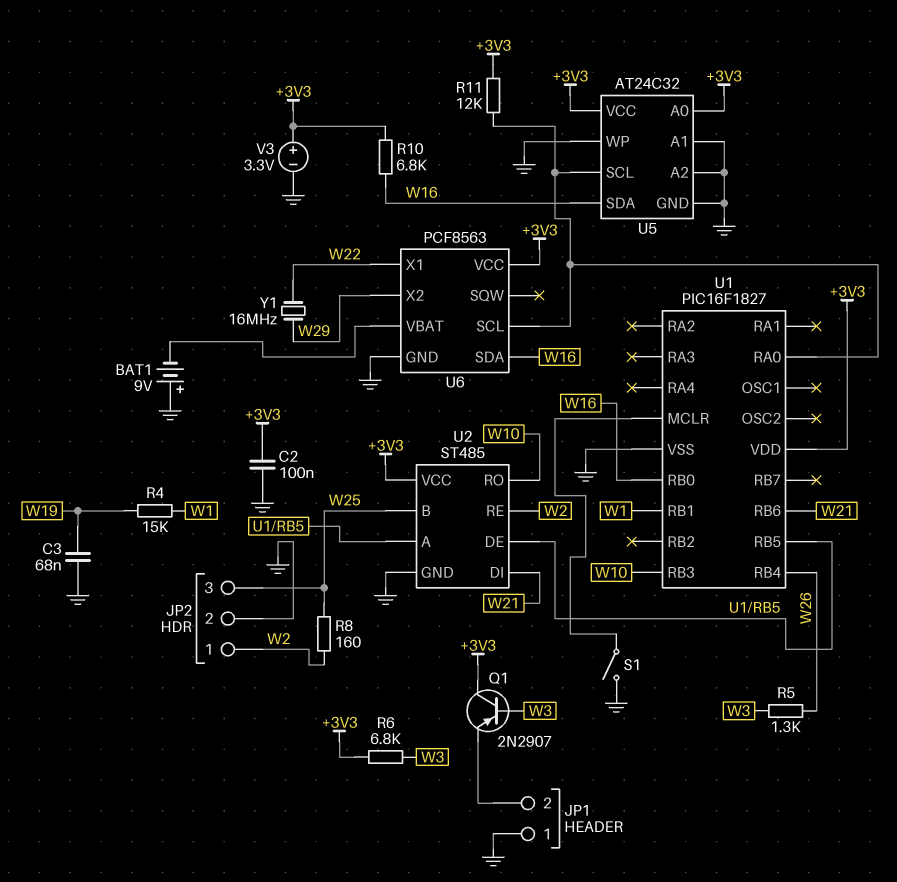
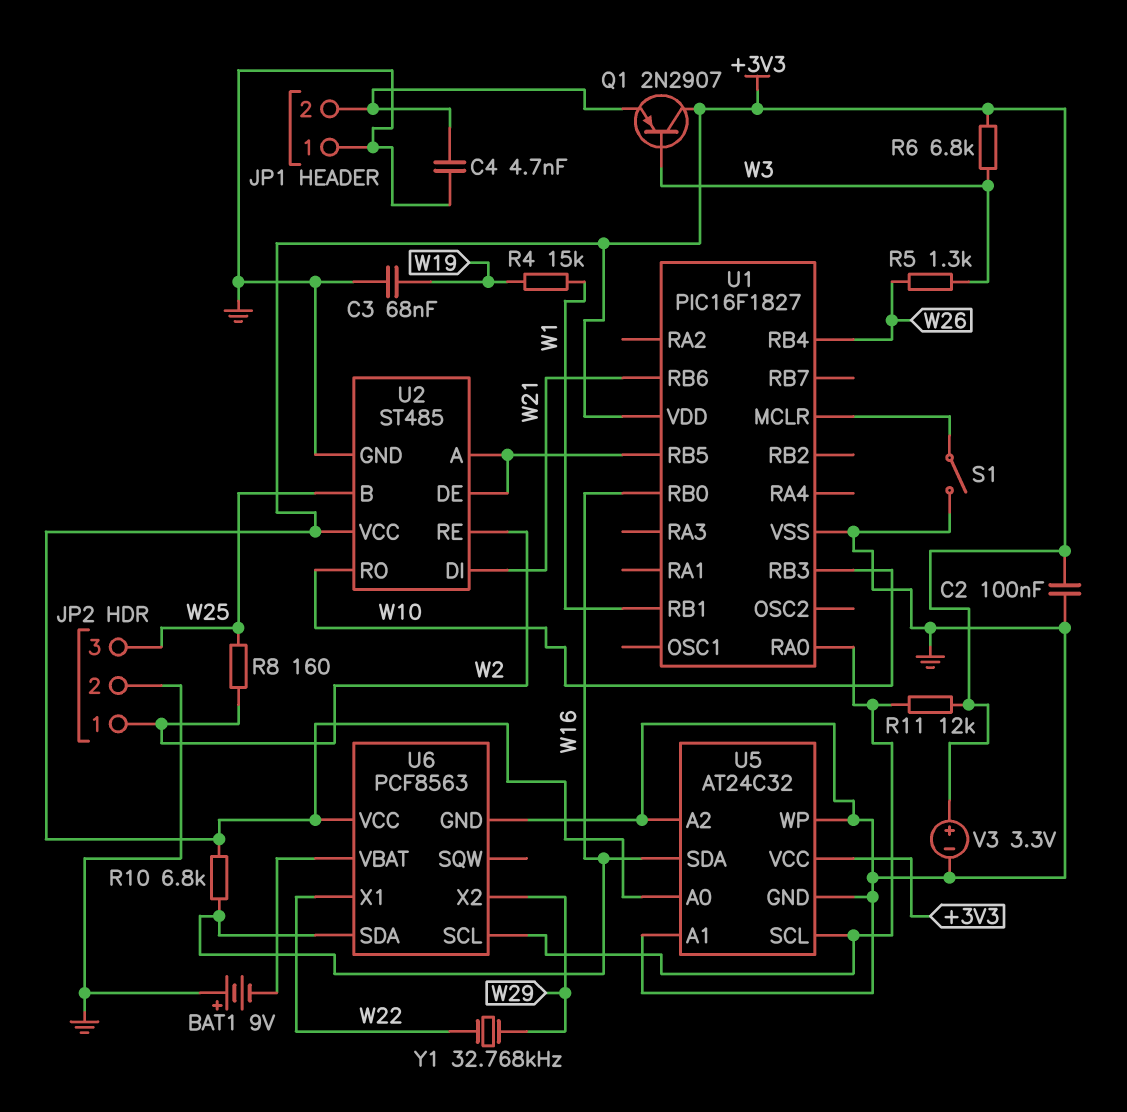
C4: none -> 4.7nF (GND, JP1/2)
Y1: 16MHz (W22, W29) -> 32.768kHz (W22, W29)

